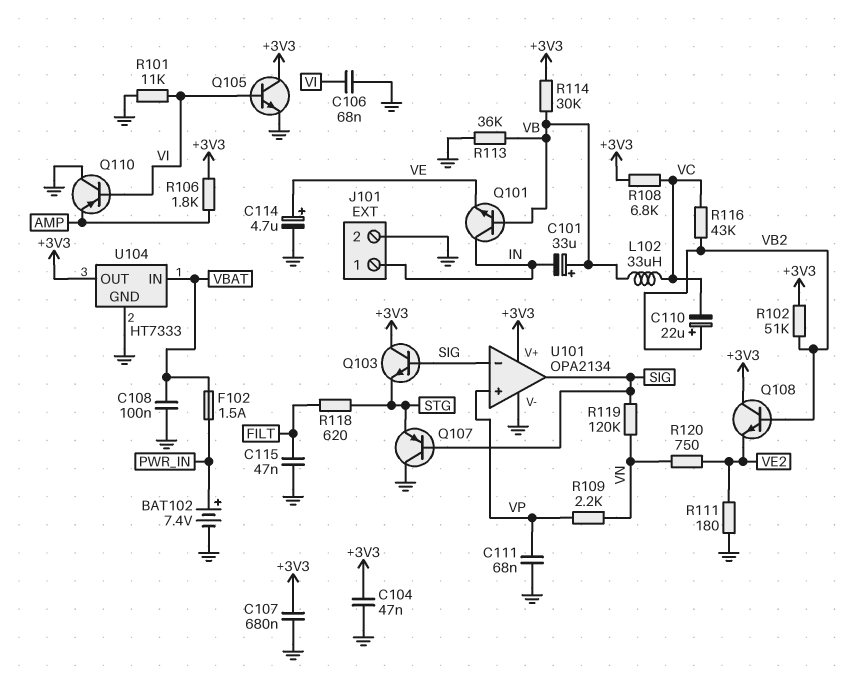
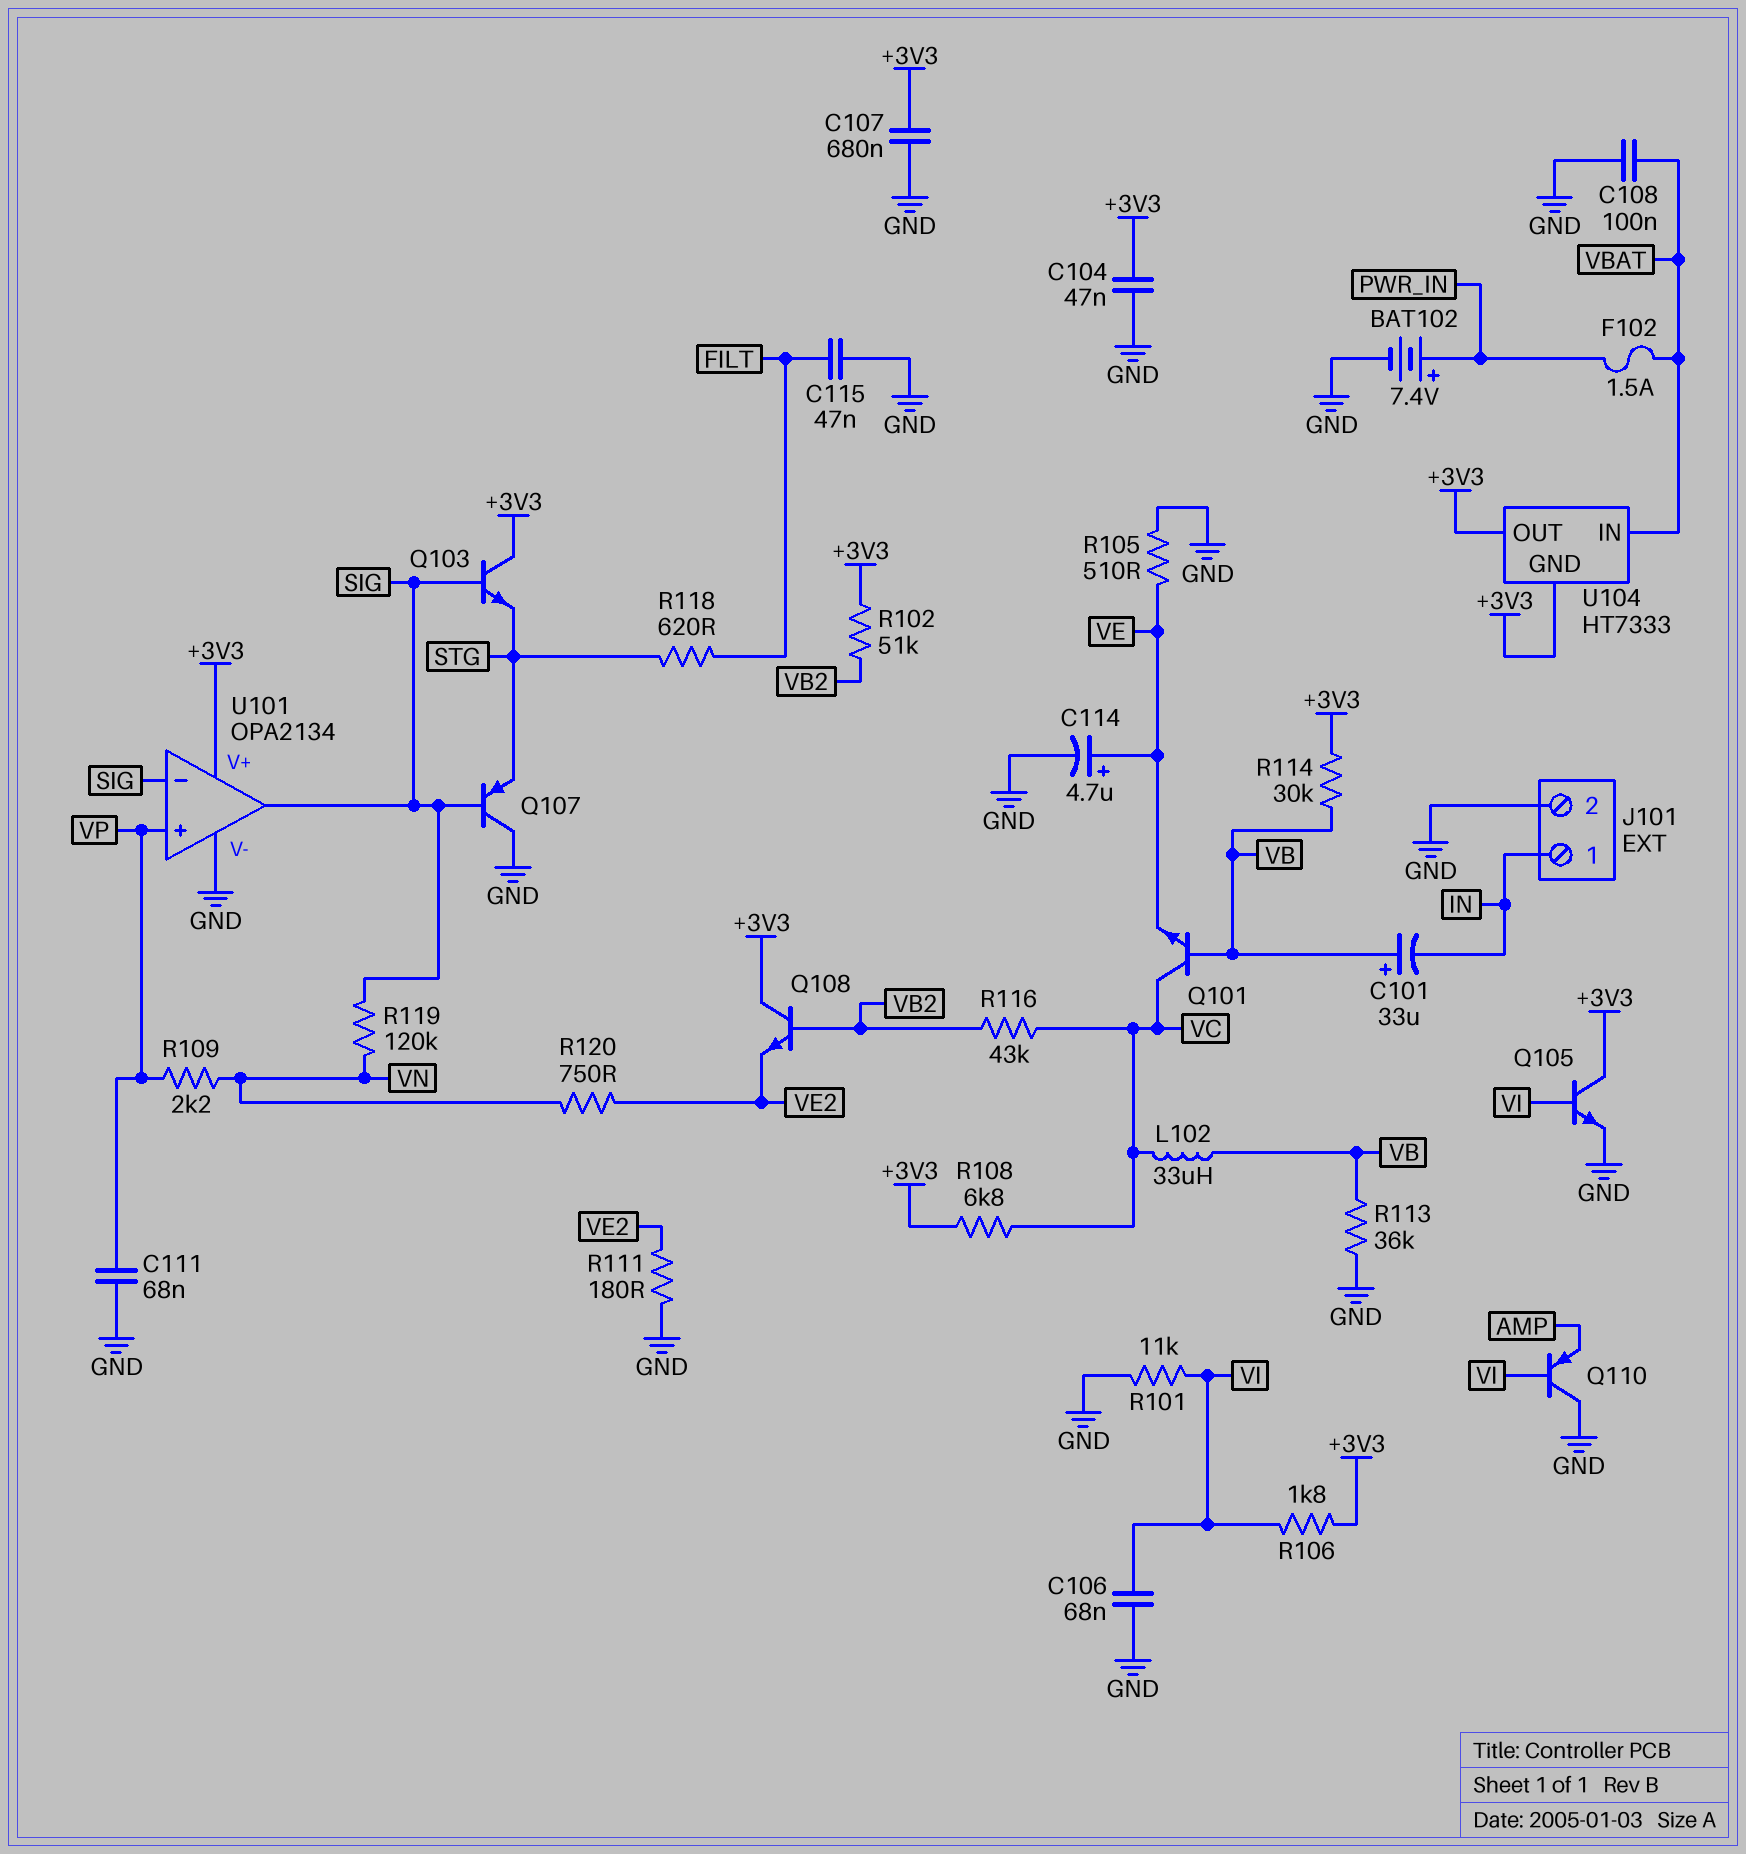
C110: 22uF (plus VB2, minus VC) -> none
Q101: NPN (B VB, C IN, E VE) -> NPN (B VB, C VC, E VE)
R105: none -> 510 (GND, VE)
R106: 1.8k (+3V3, AMP) -> 1.8k (+3V3, VI)
U104 pin GND: GND -> +3V3

